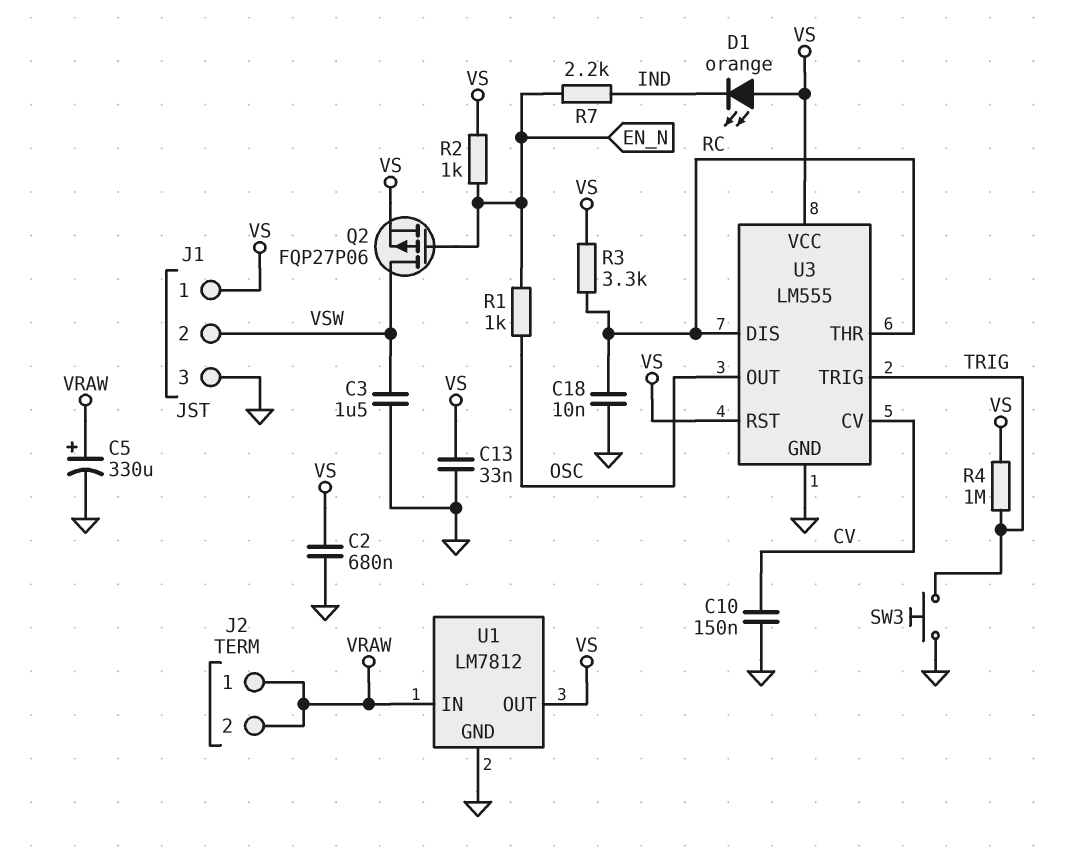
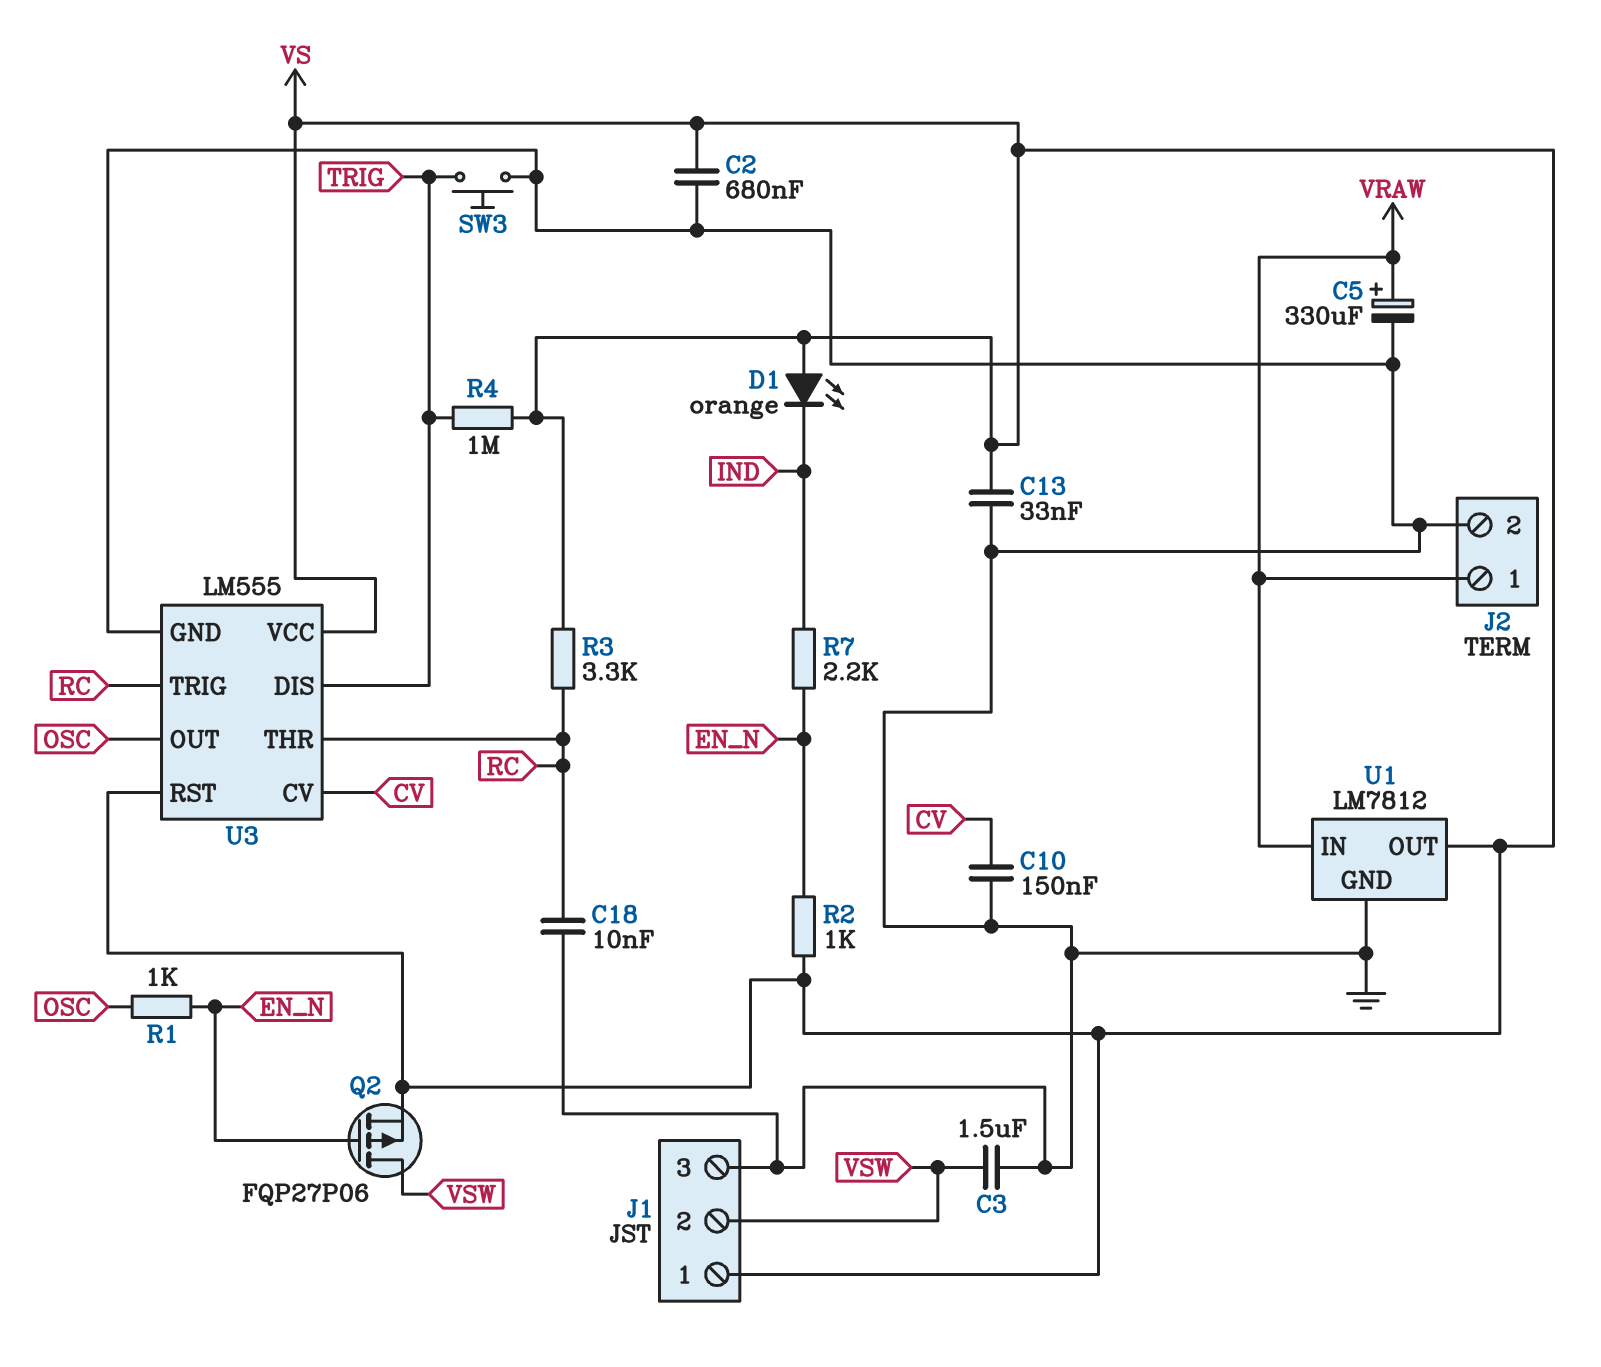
J2 pin 2: VRAW -> GND
U3 pin DIS: RC -> TRIG
U3 pin TRIG: TRIG -> RC

